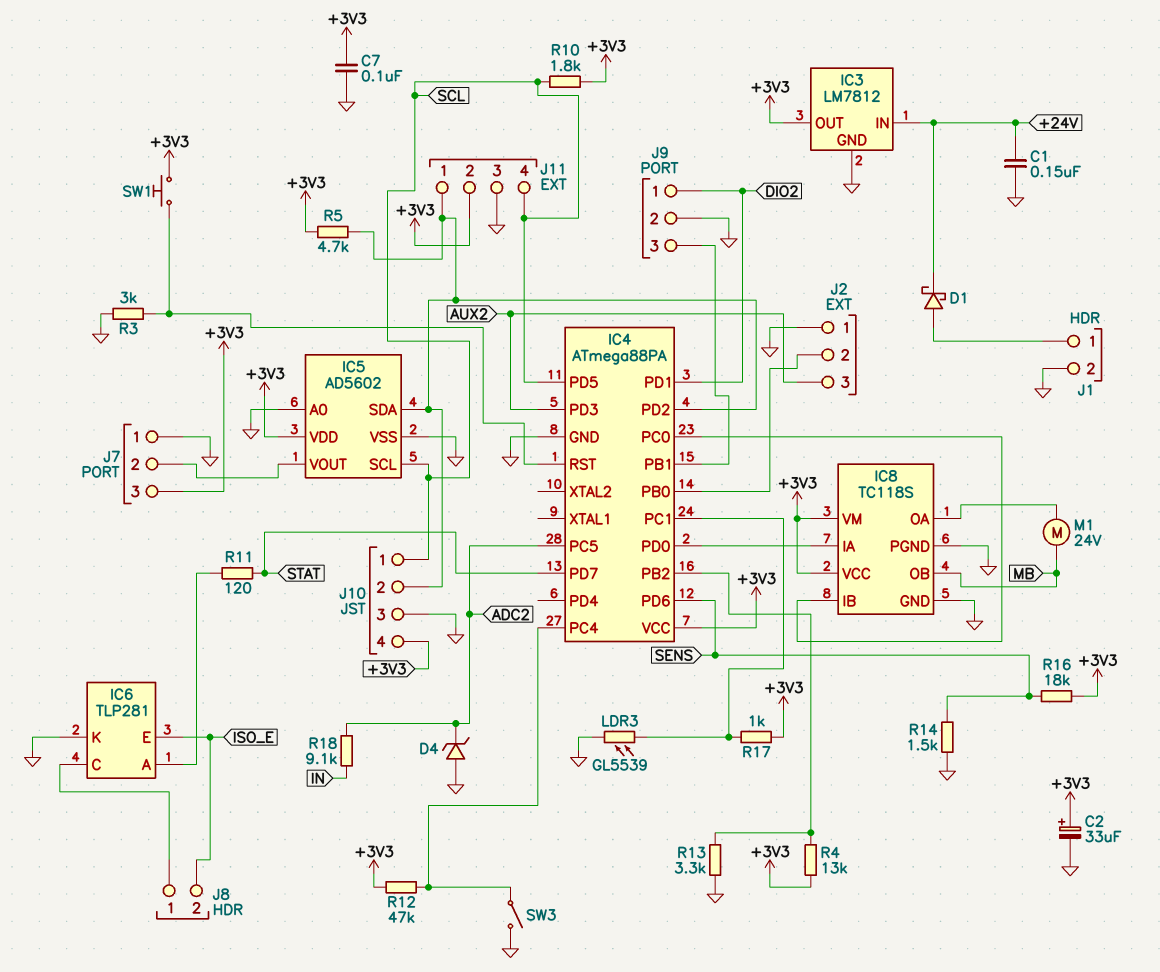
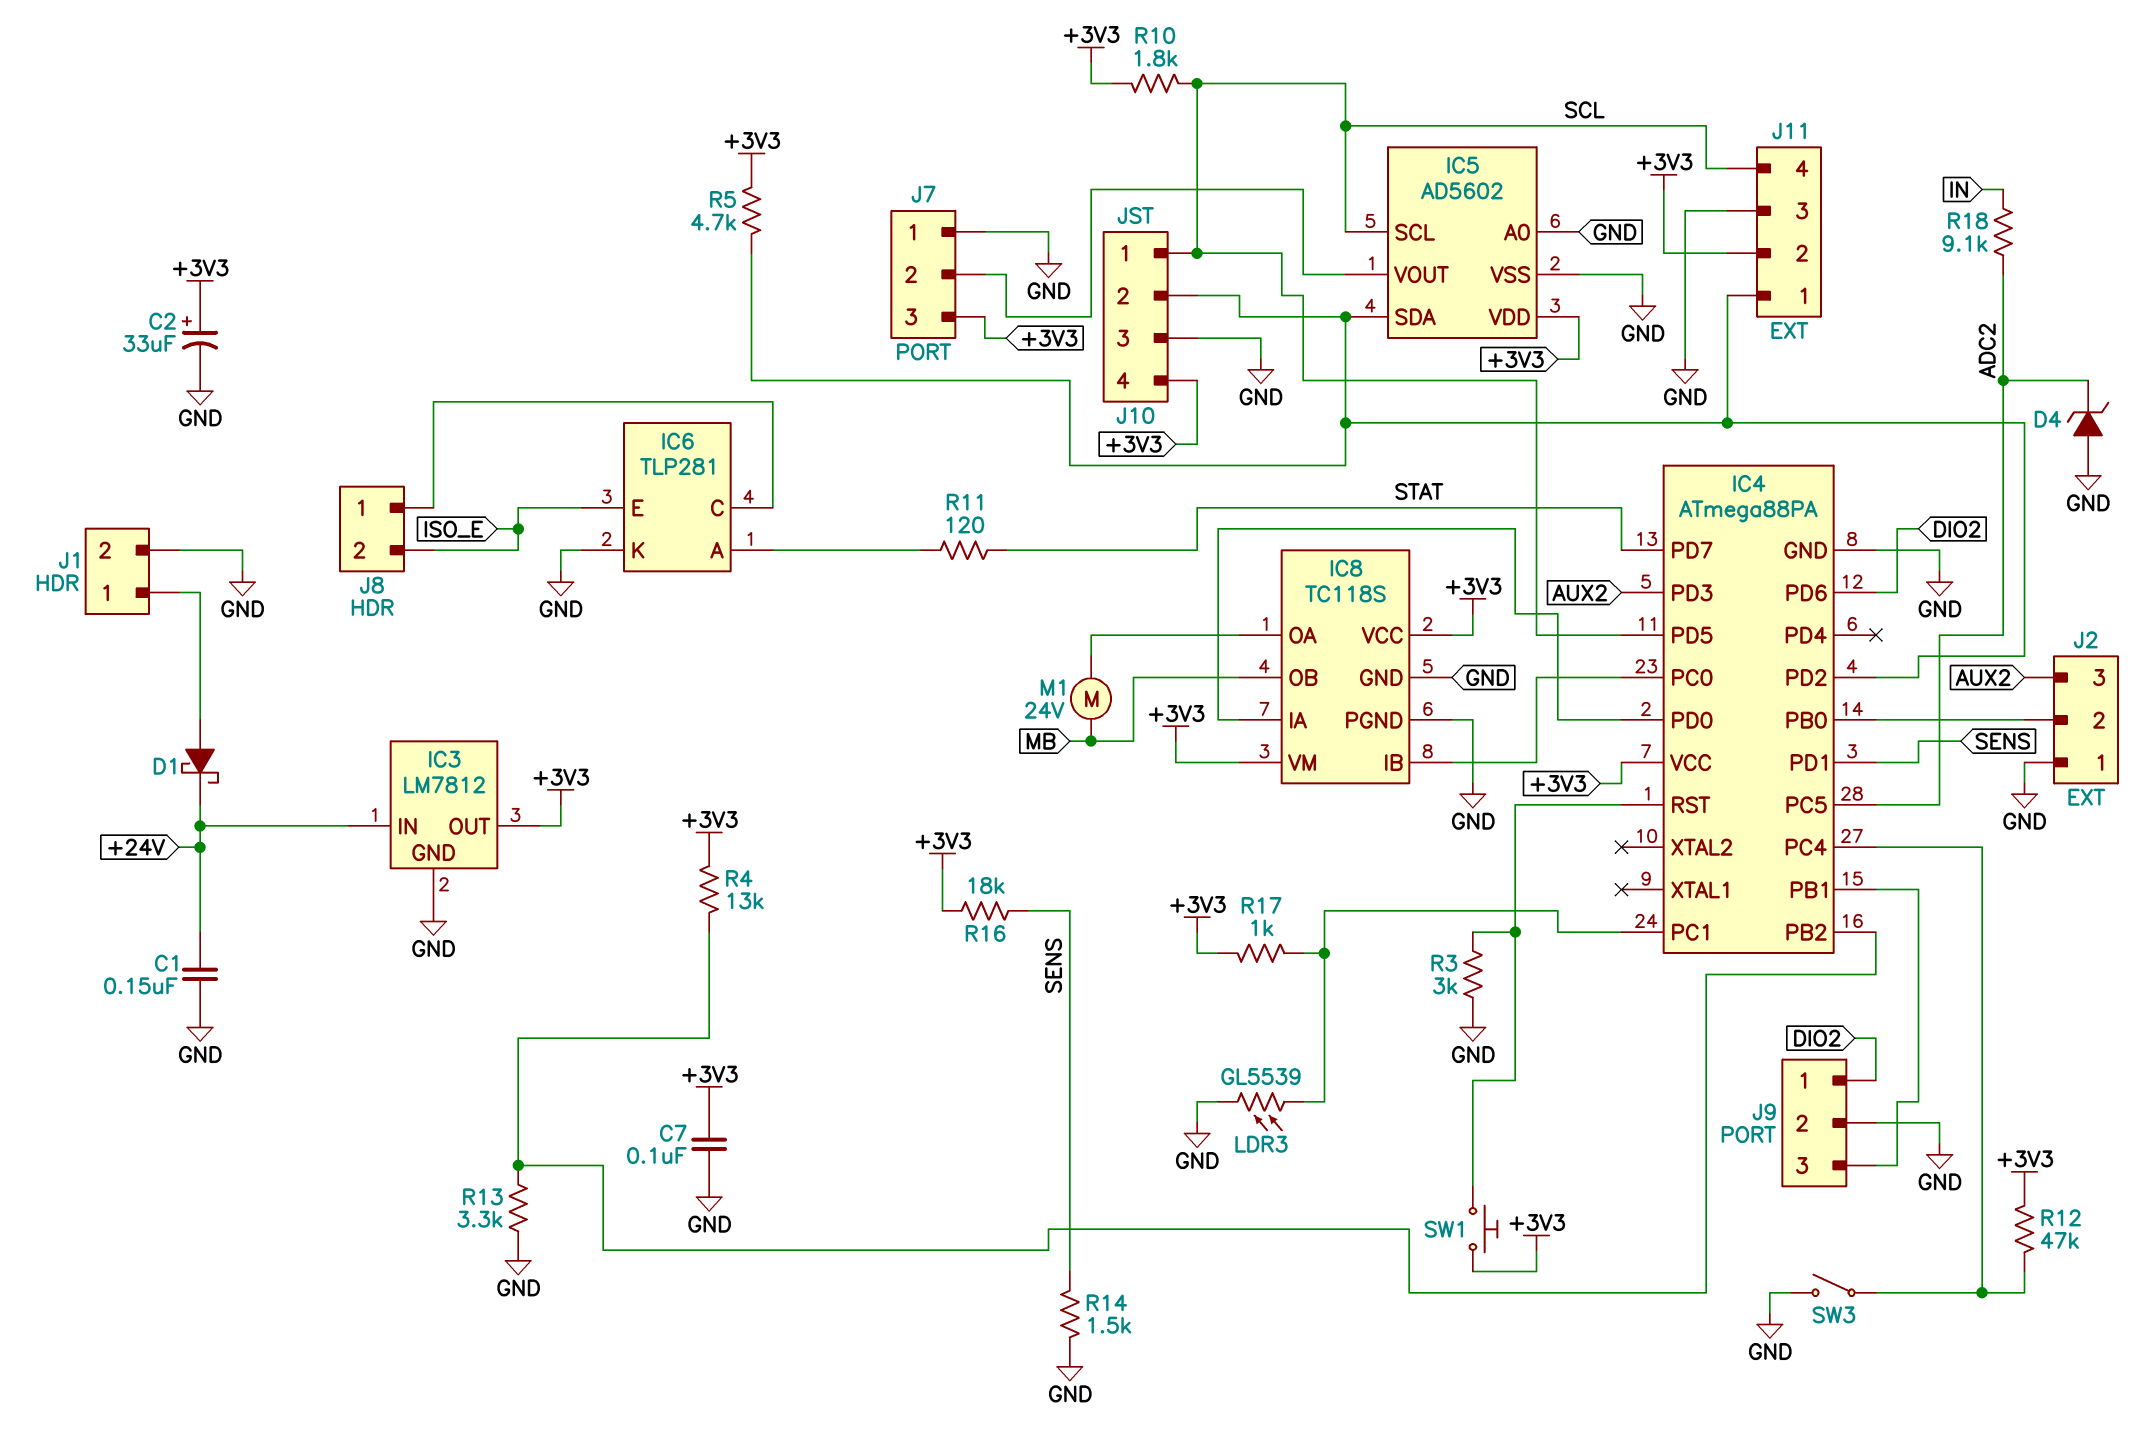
IC4 pin PD1: DIO2 -> SENS
IC4 pin PD6: SENS -> DIO2

